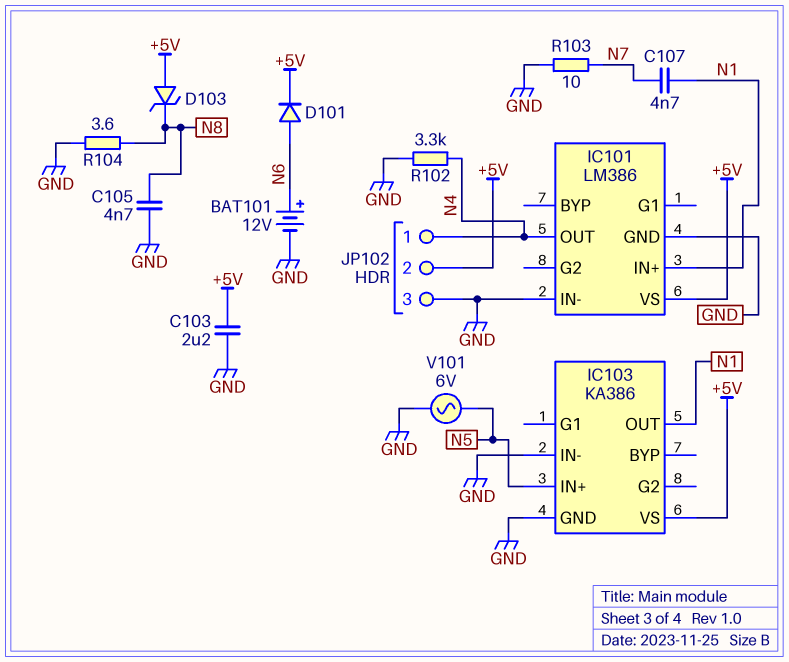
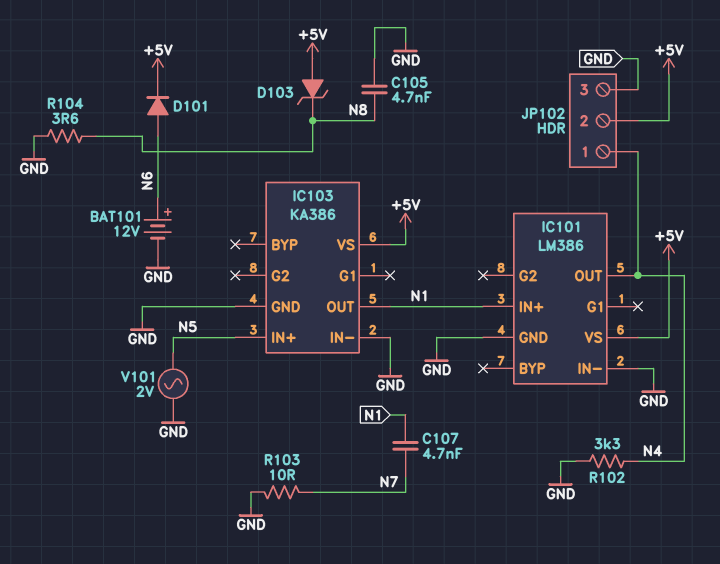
C103: 2.2uF (+5V, GND) -> none
V101: AC 6V (GND, N5) -> AC 2V (GND, N5)

